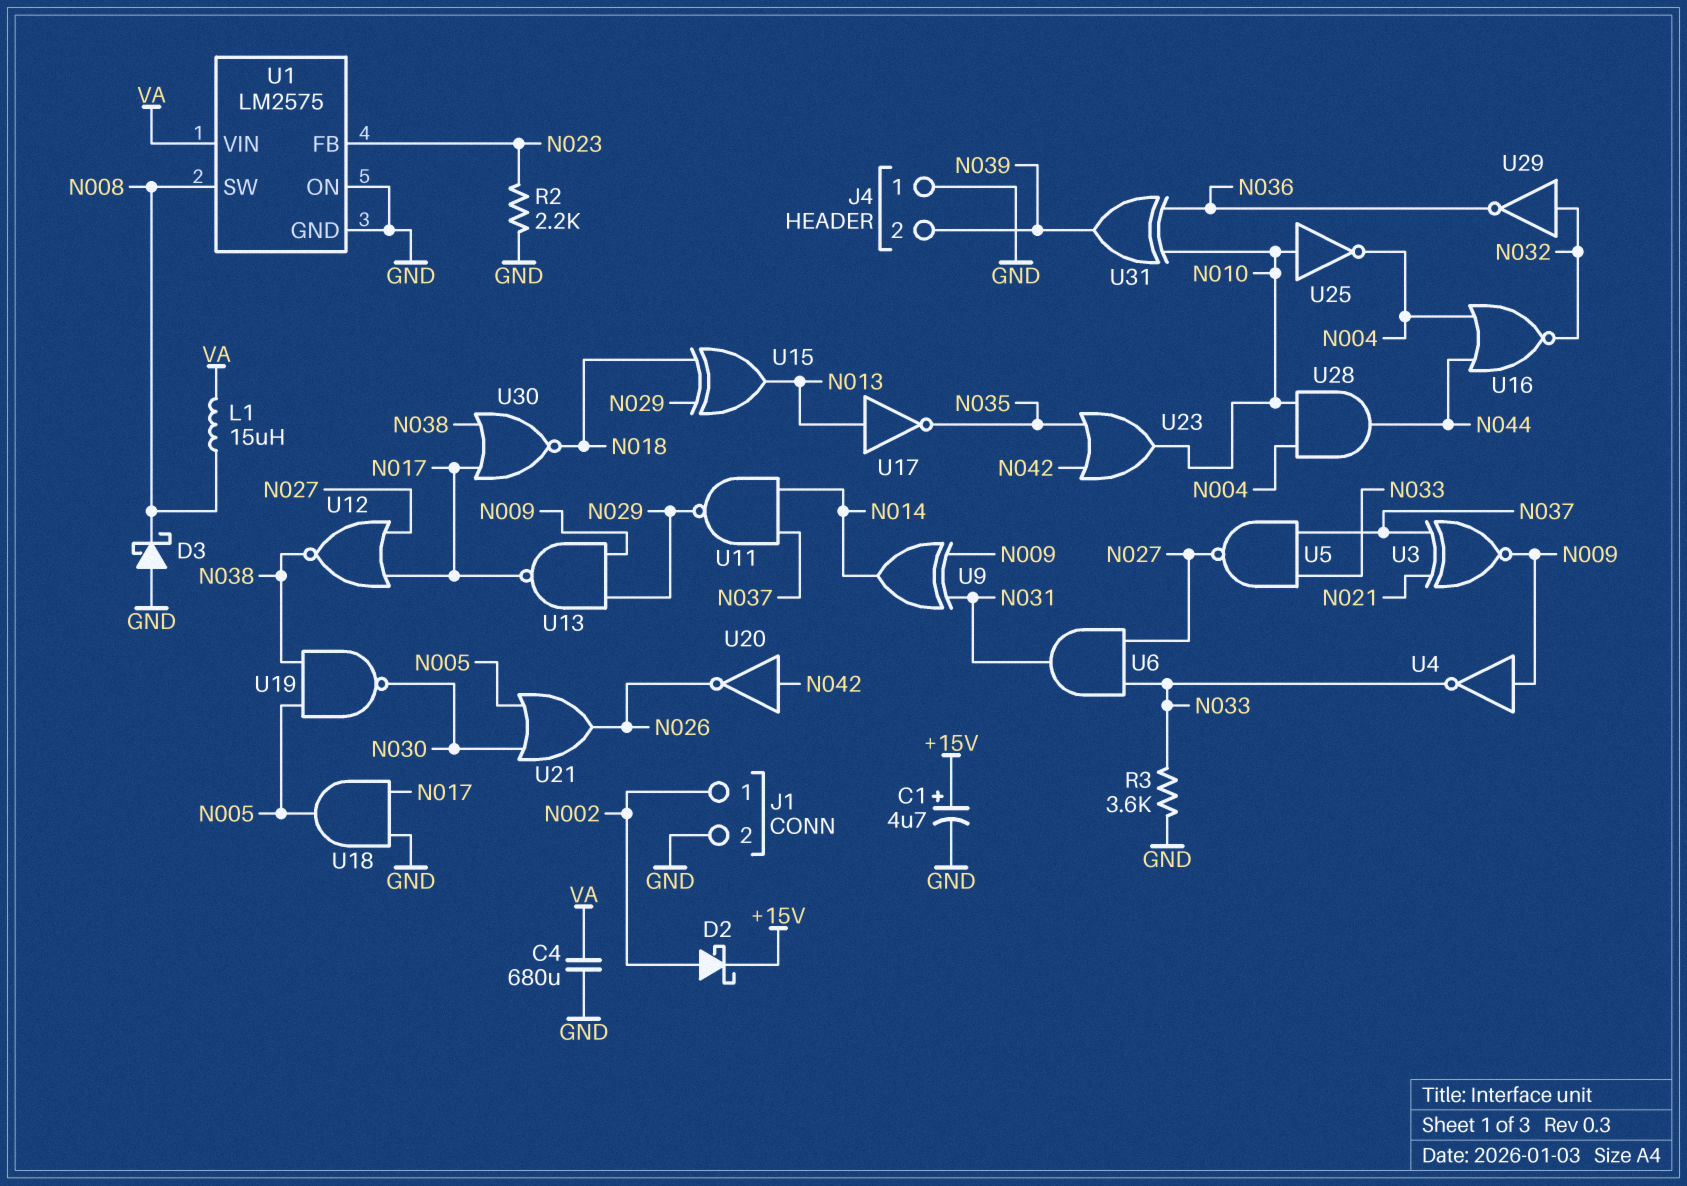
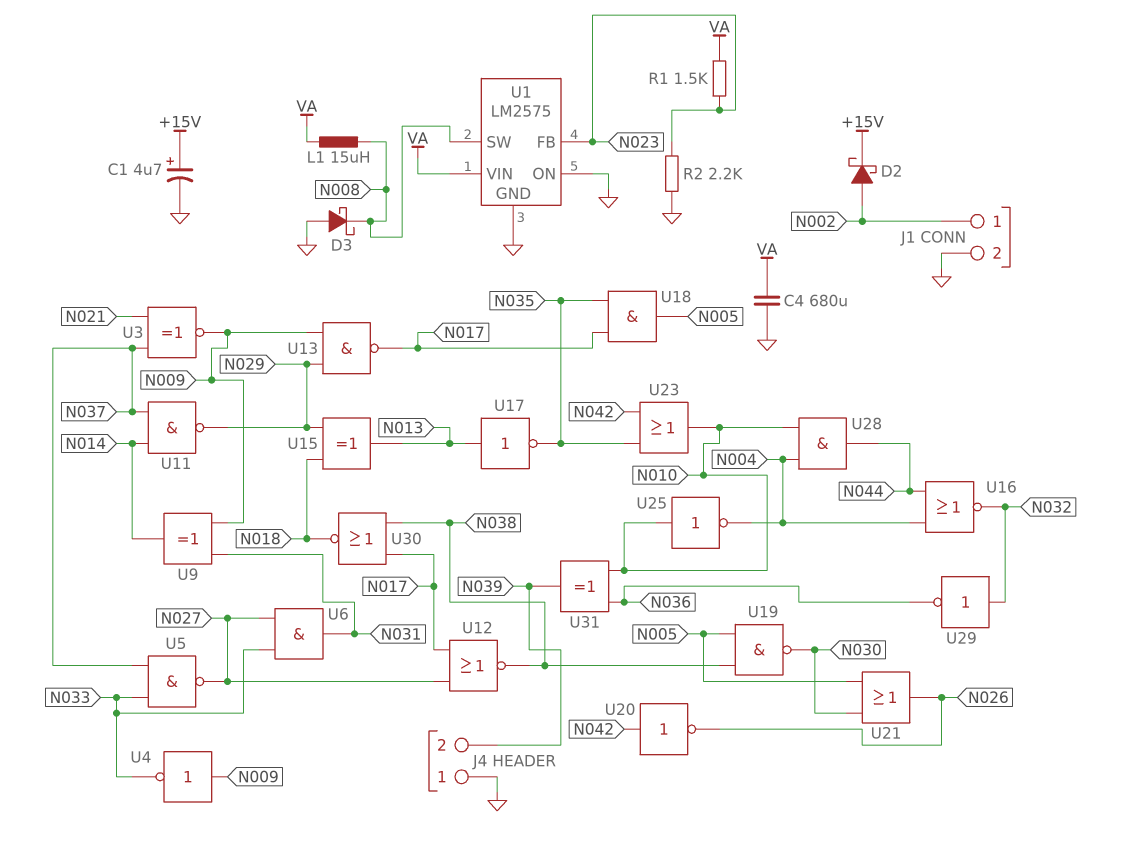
R1: none -> 1.5k (N023, VA)
R3: 3.6k (GND, N033) -> none
U18: AND (in GND, in N017, out N005) -> AND (in N017, in N035, out N005)

